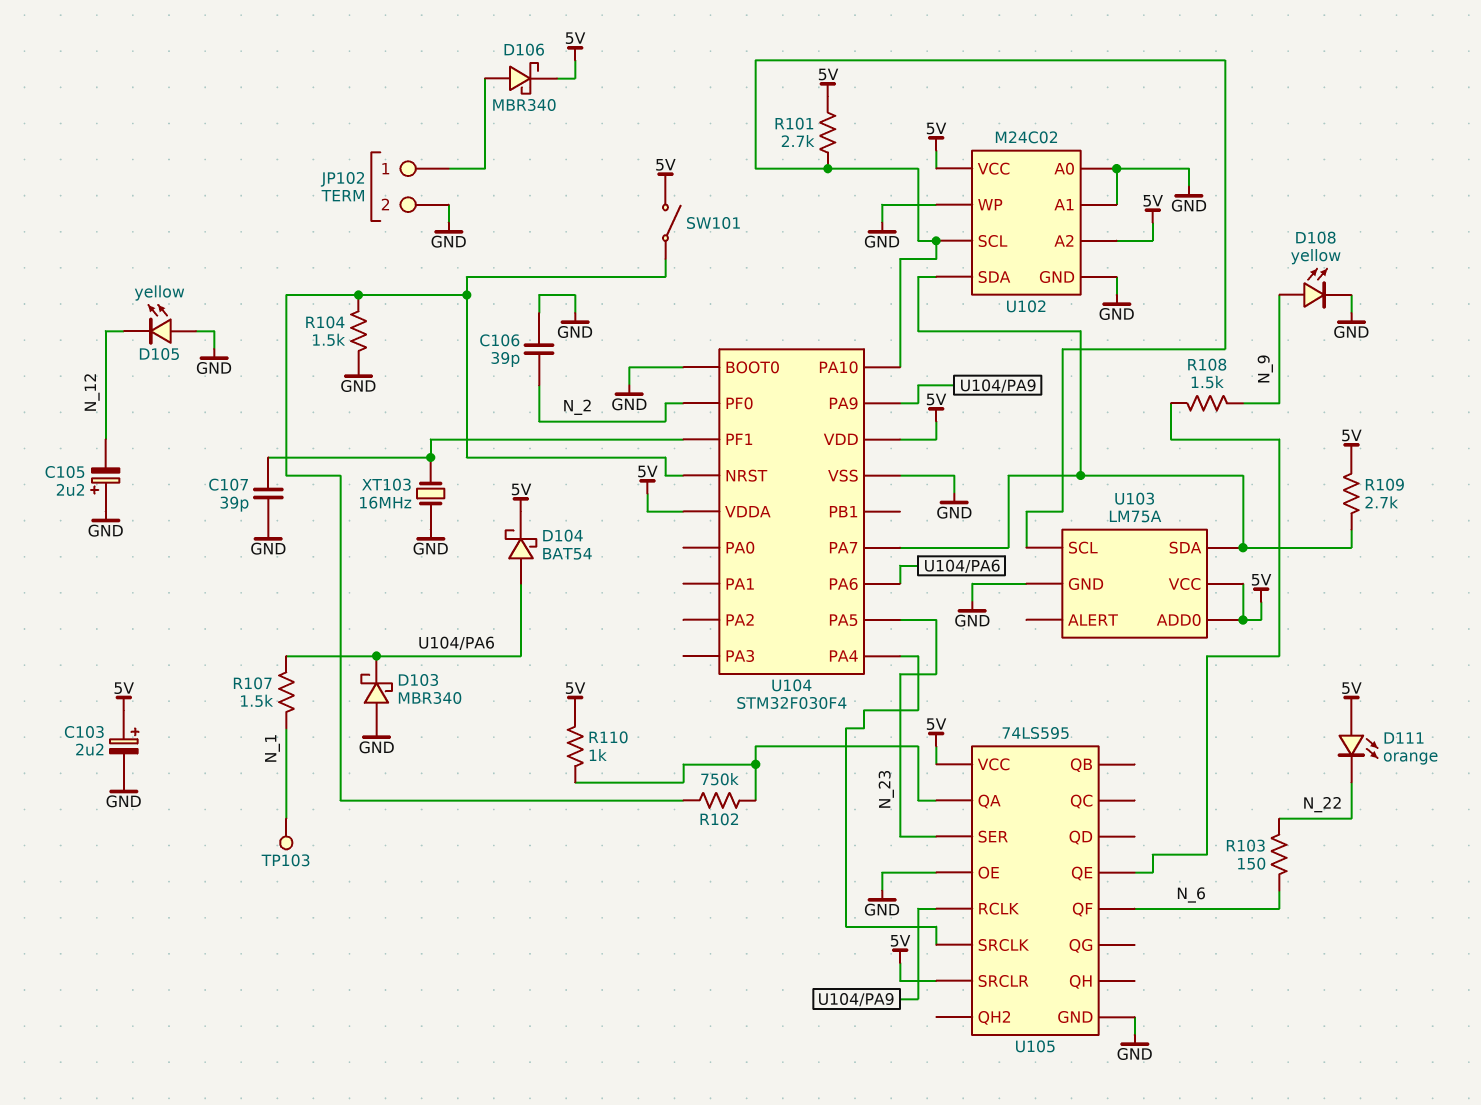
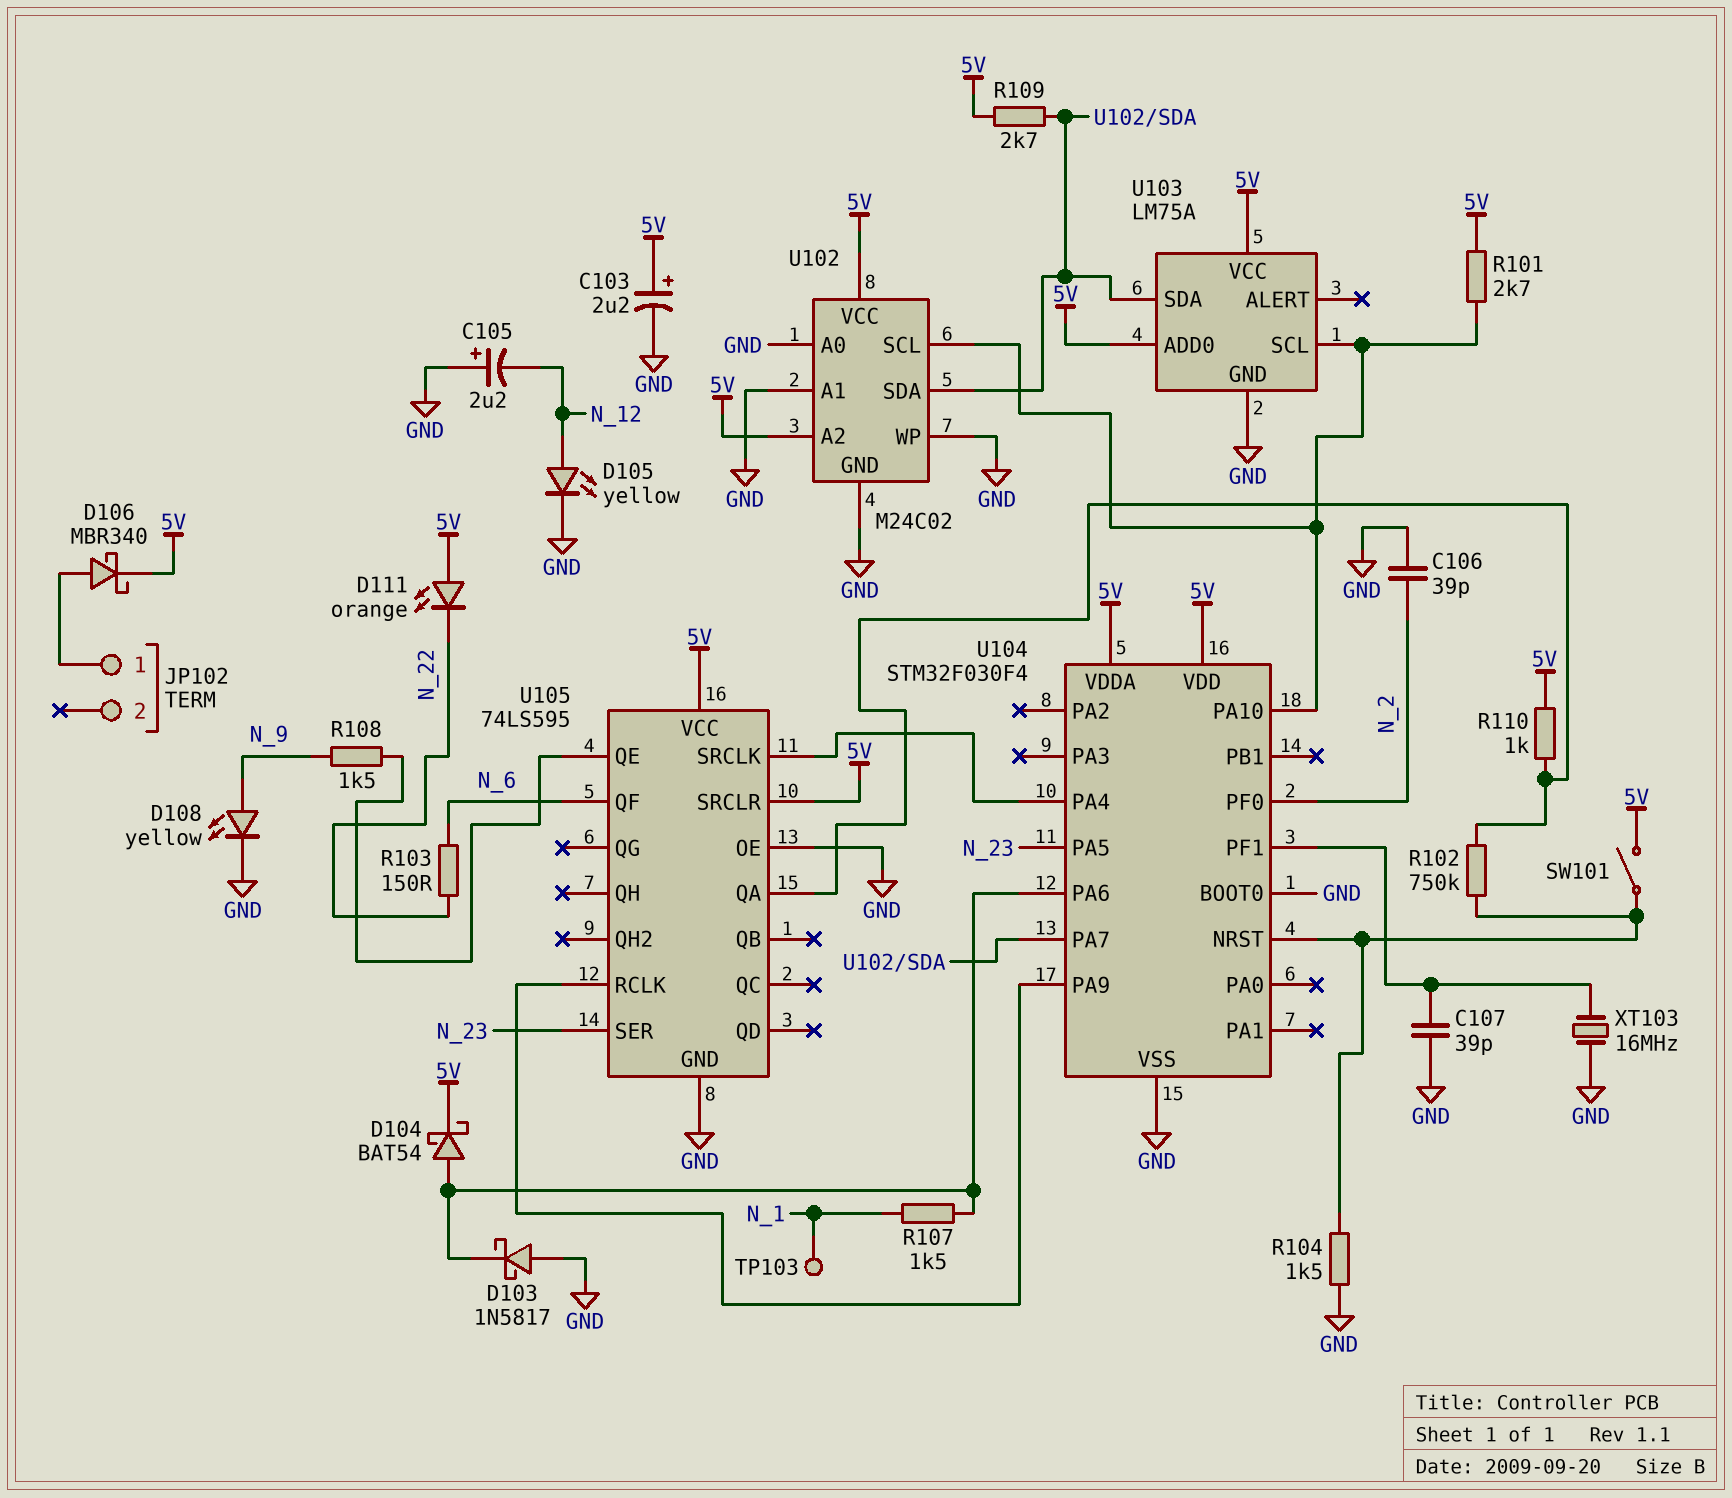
D103: schottky MBR340 (A GND, K U104/PA6) -> schottky 1N5817 (A GND, K U104/PA6)
D105: LED yellow (A GND, K N_12) -> LED yellow (A N_12, K GND)
JP102 pin 2: GND -> none

